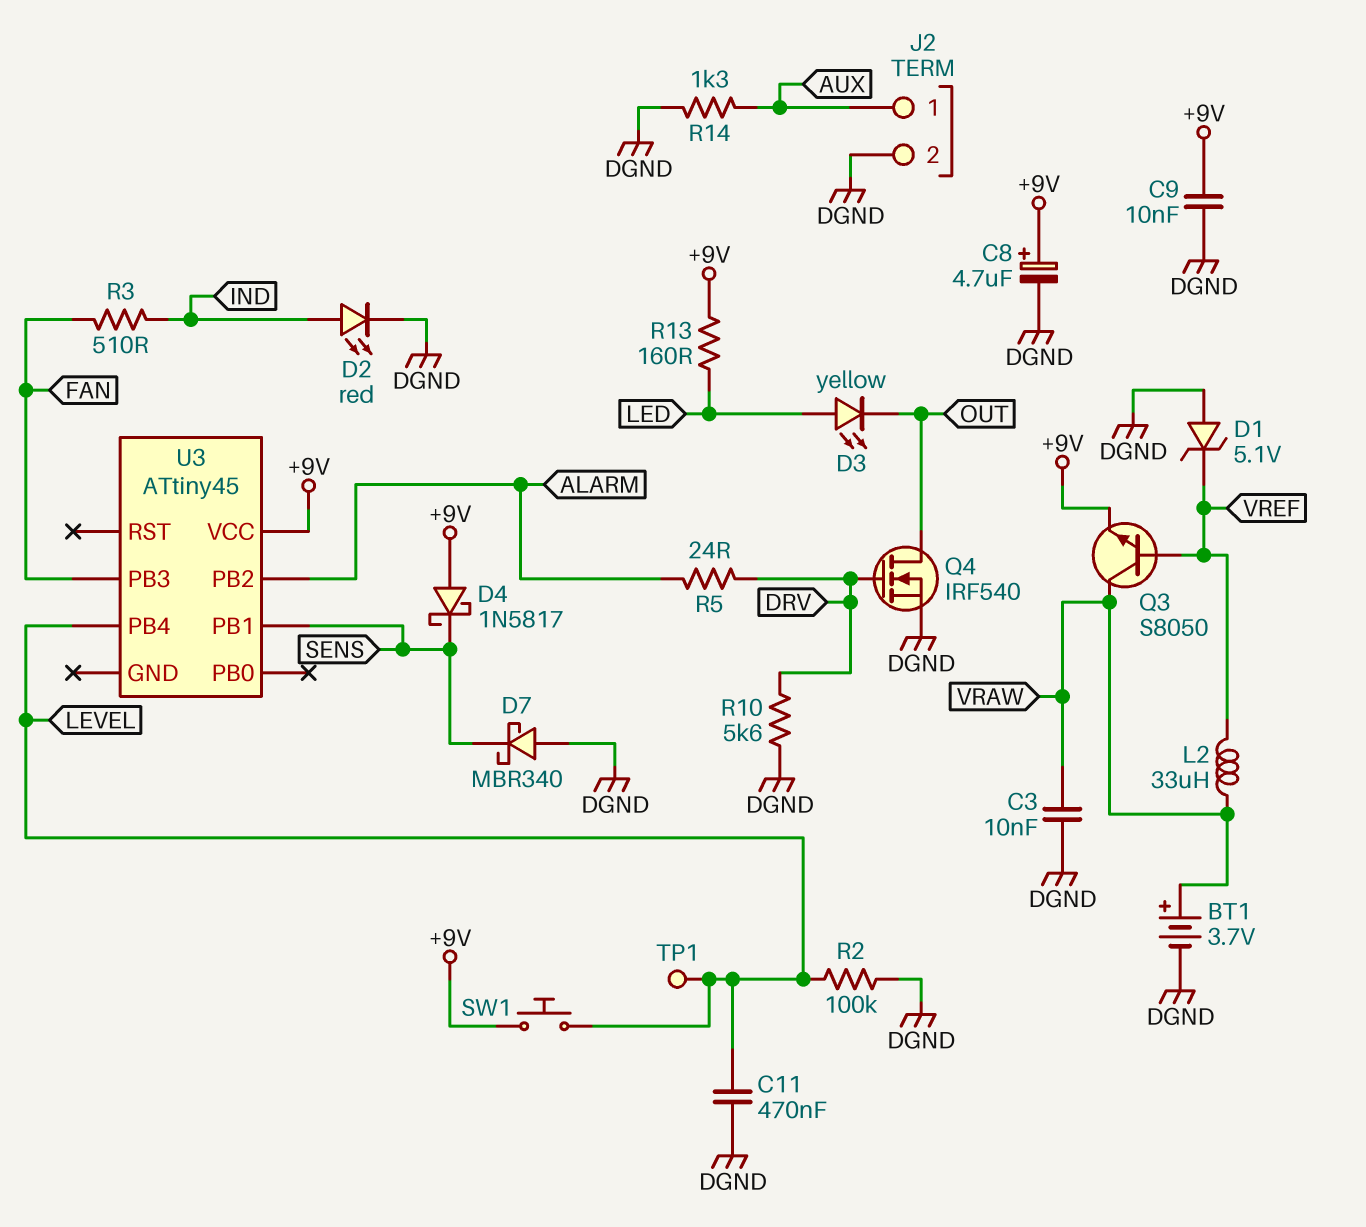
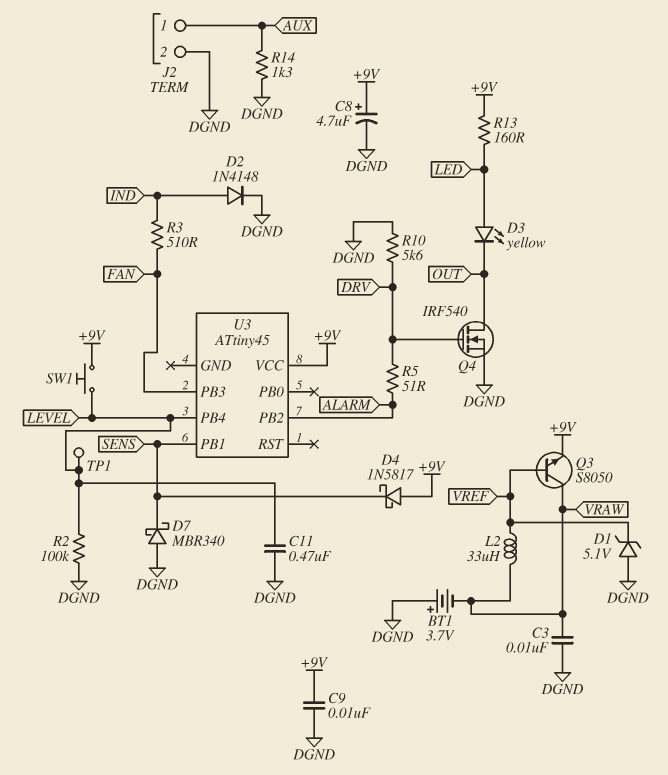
BT1: 3.7V (plus VRAW, minus DGND) -> 3.7V (plus DGND, minus VRAW)
D2: LED red (A IND, K DGND) -> diode 1N4148 (A IND, K DGND)
R5: 24 (ALARM, DRV) -> 51 (ALARM, DRV)

